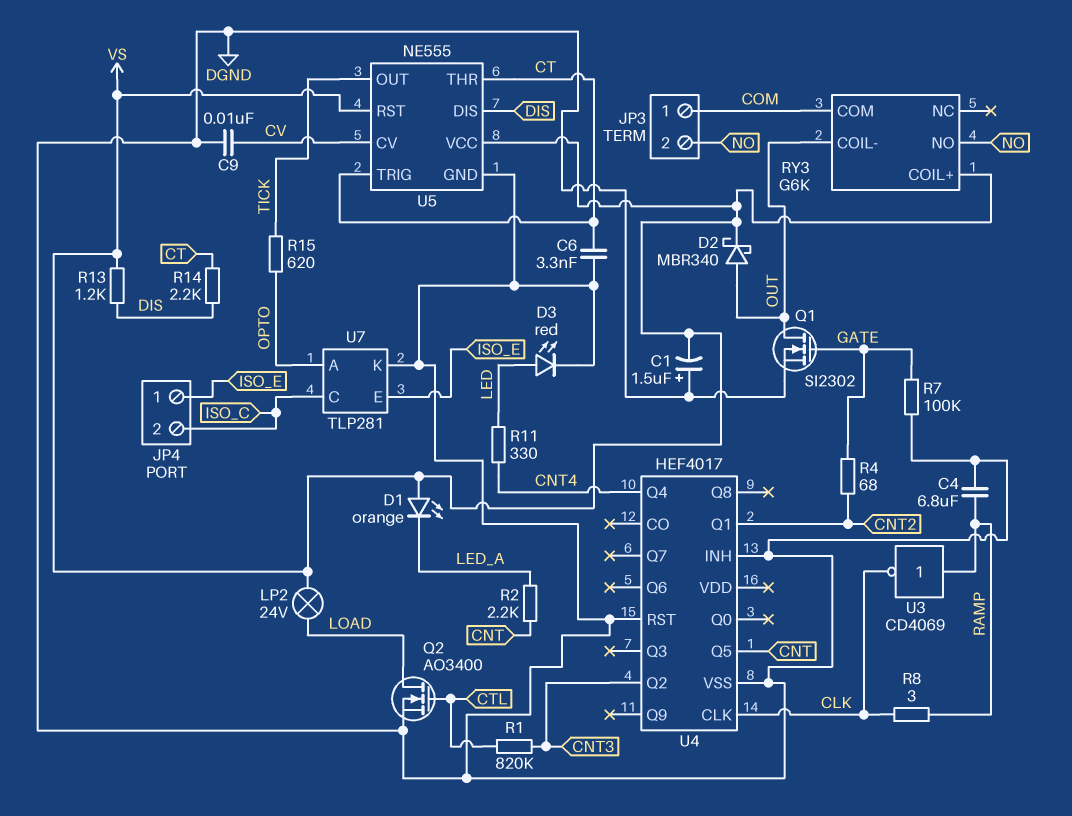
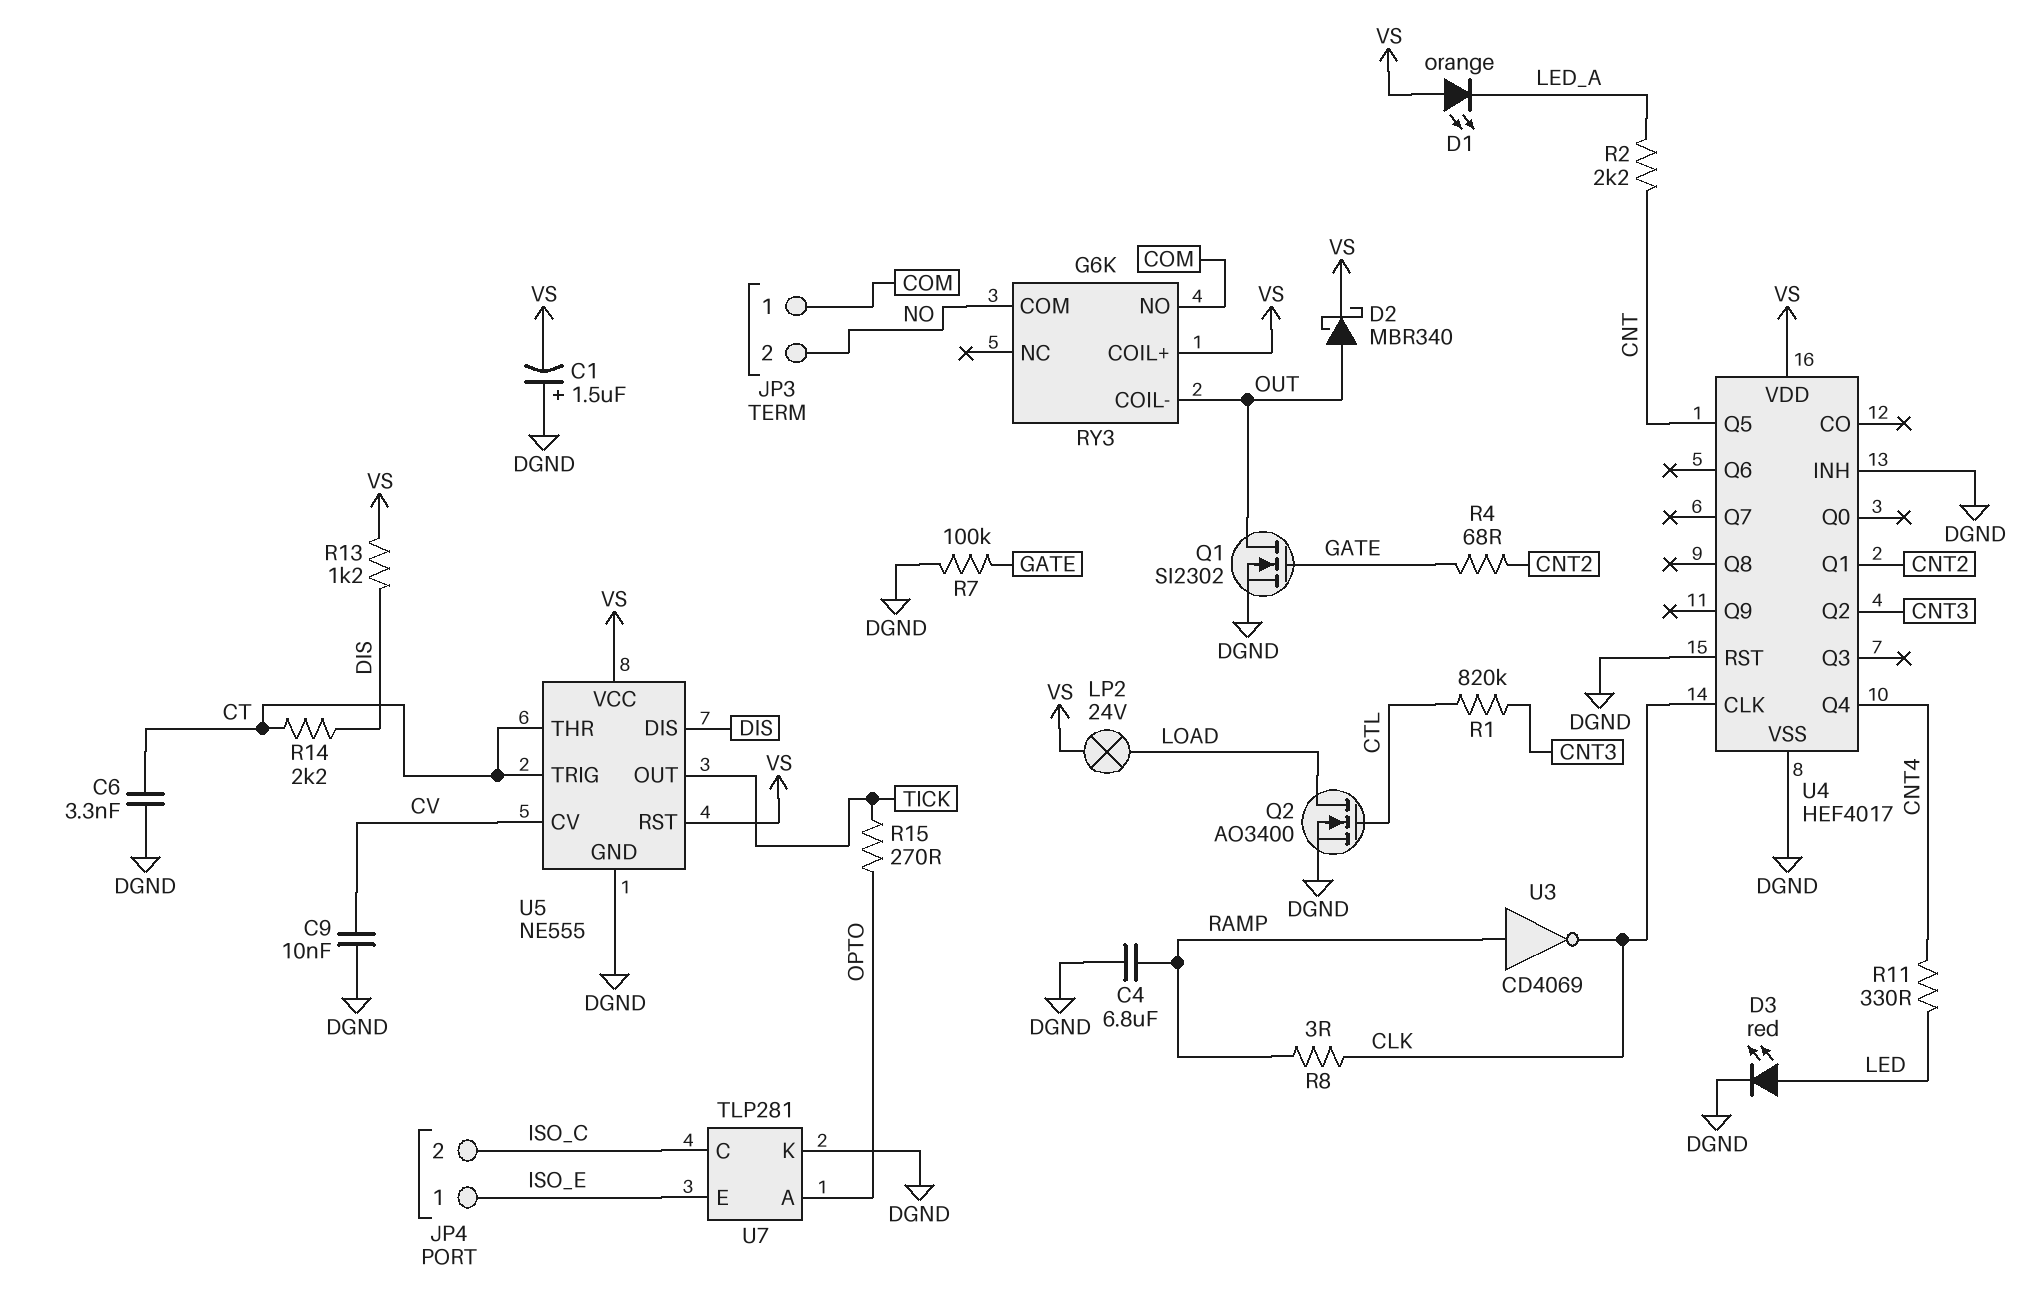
R15: 620 (OPTO, TICK) -> 270 (OPTO, TICK)
RY3 pin COM: COM -> NO
RY3 pin NO: NO -> COM
U4 pin VDD: none -> VS

